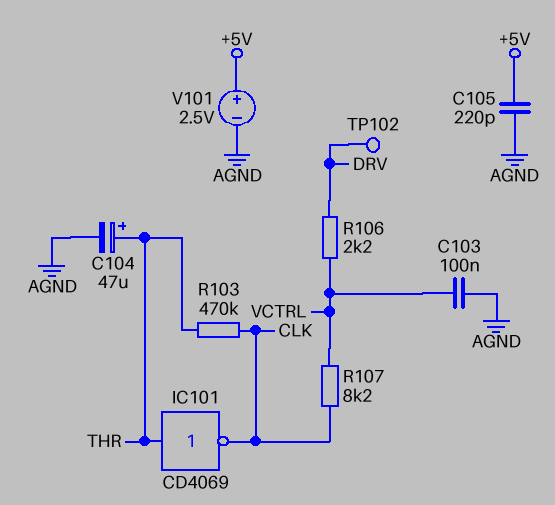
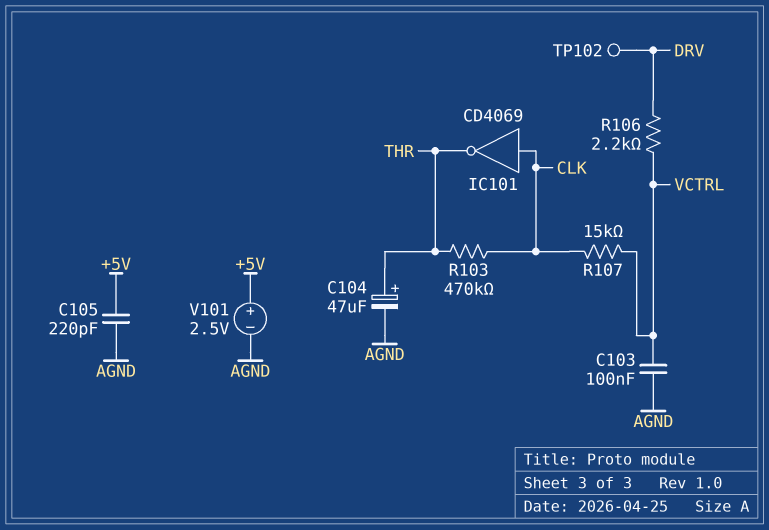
IC101: NOT CD4069 (in THR, out CLK) -> NOT CD4069 (in CLK, out THR)
R107: 8.2k (CLK, VCTRL) -> 15k (CLK, VCTRL)

